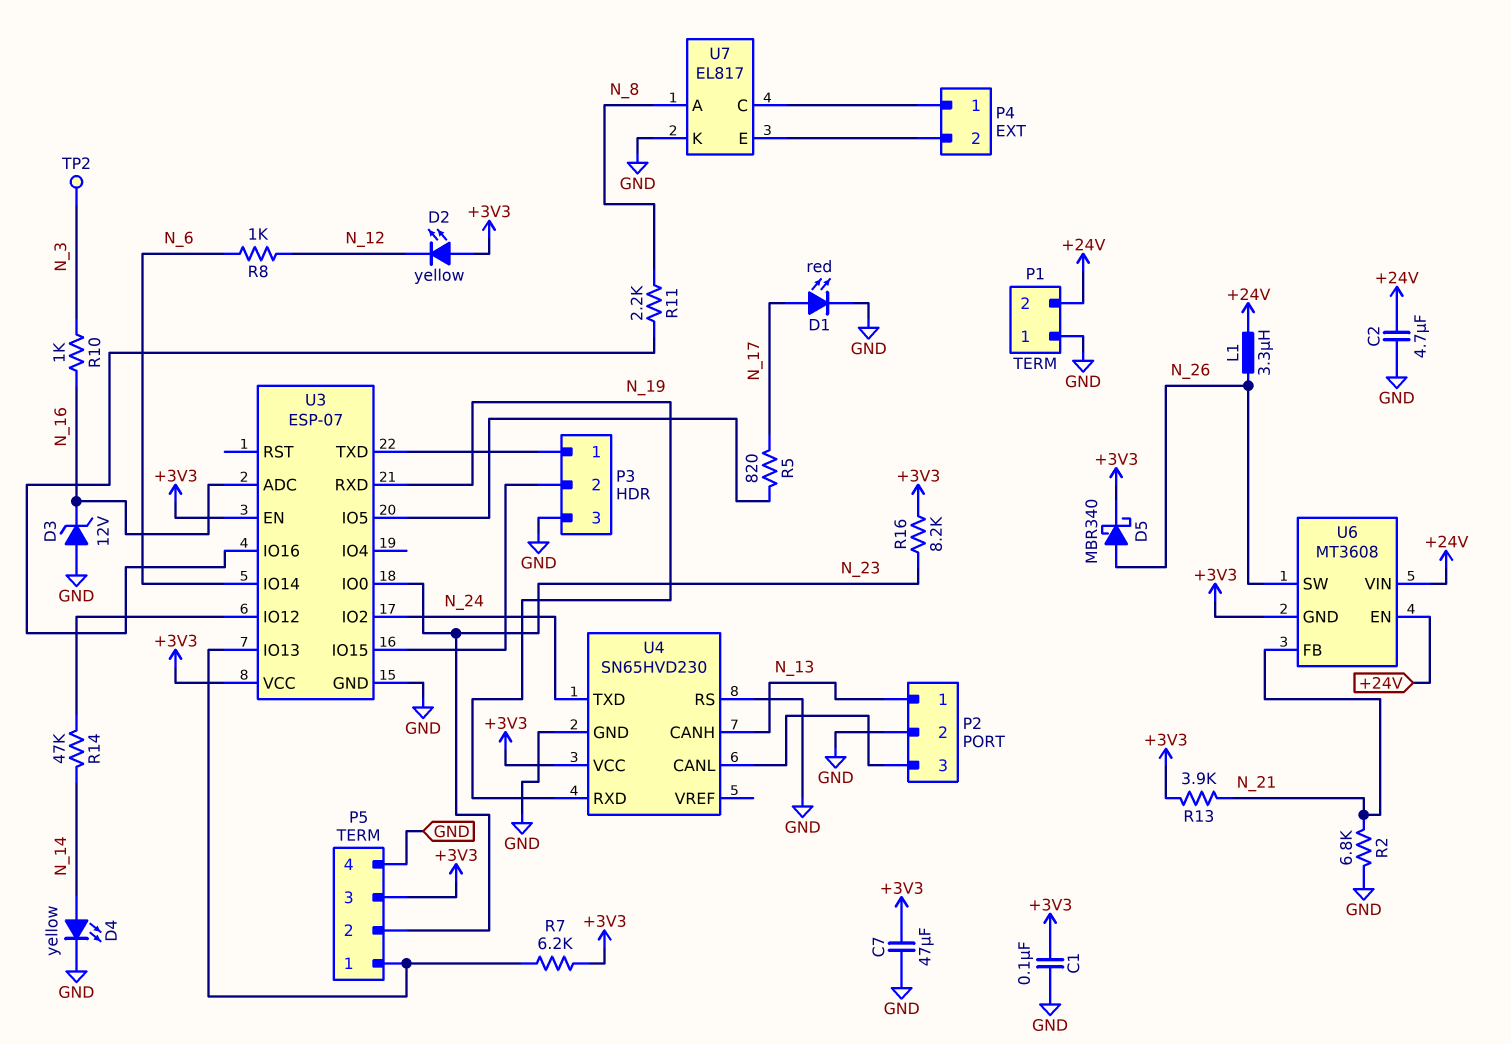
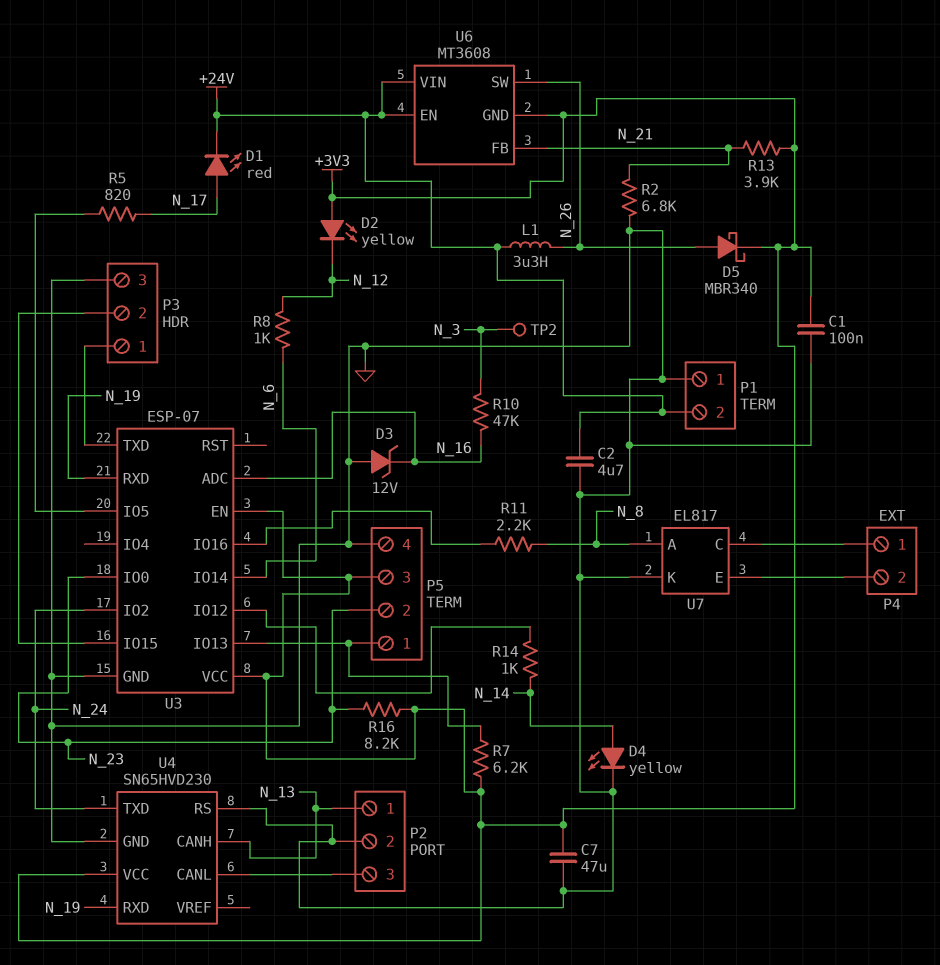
D1: LED red (A N_17, K GND) -> LED red (A N_17, K +24V)
R10: 1k (N_3, N_16) -> 47k (N_3, N_16)
R14: 47k (N_14, U3/IO12) -> 1k (N_14, U3/IO12)

